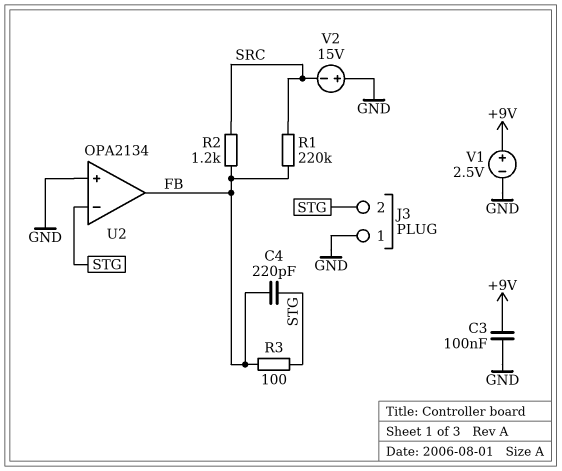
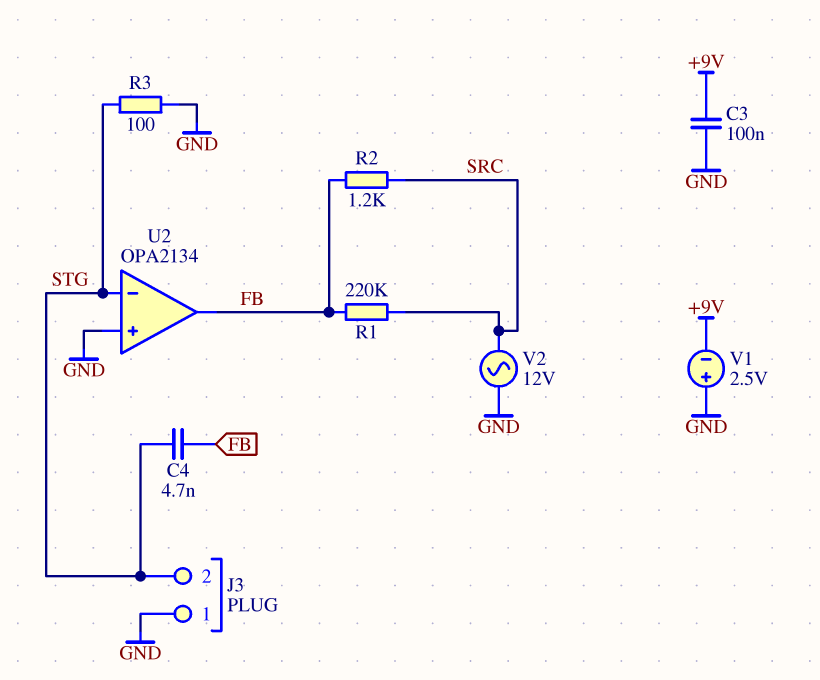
C4: 220pF (FB, STG) -> 4.7nF (FB, STG)
R3: 100 (FB, STG) -> 100 (GND, STG)
V1: 2.5V (plus +9V, minus GND) -> 2.5V (plus GND, minus +9V)
V2: 15V (plus GND, minus SRC) -> AC 12V (GND, SRC)

